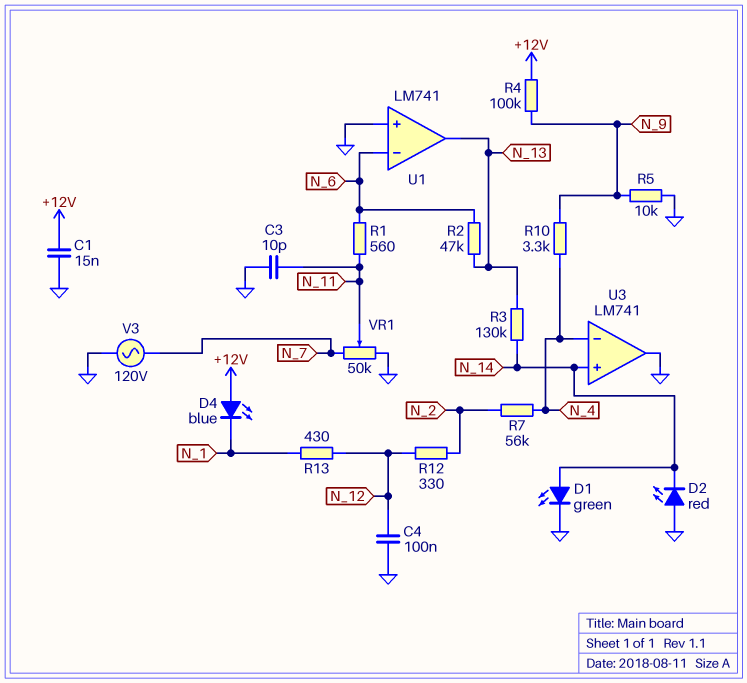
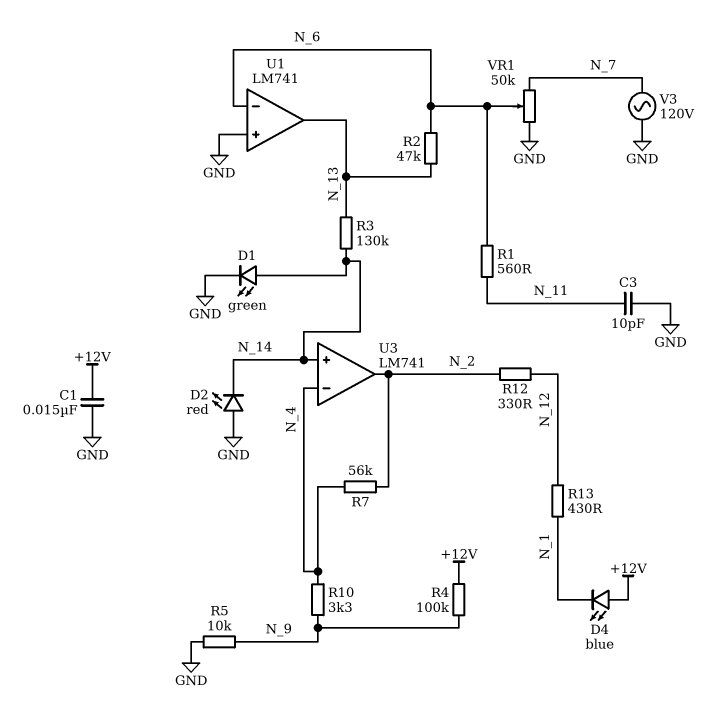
C4: 100nF (GND, N_12) -> none
U3 pin out: GND -> N_2
VR1: 50k (GND, N_7, wiper N_11) -> 50k (GND, N_7, wiper N_6)

